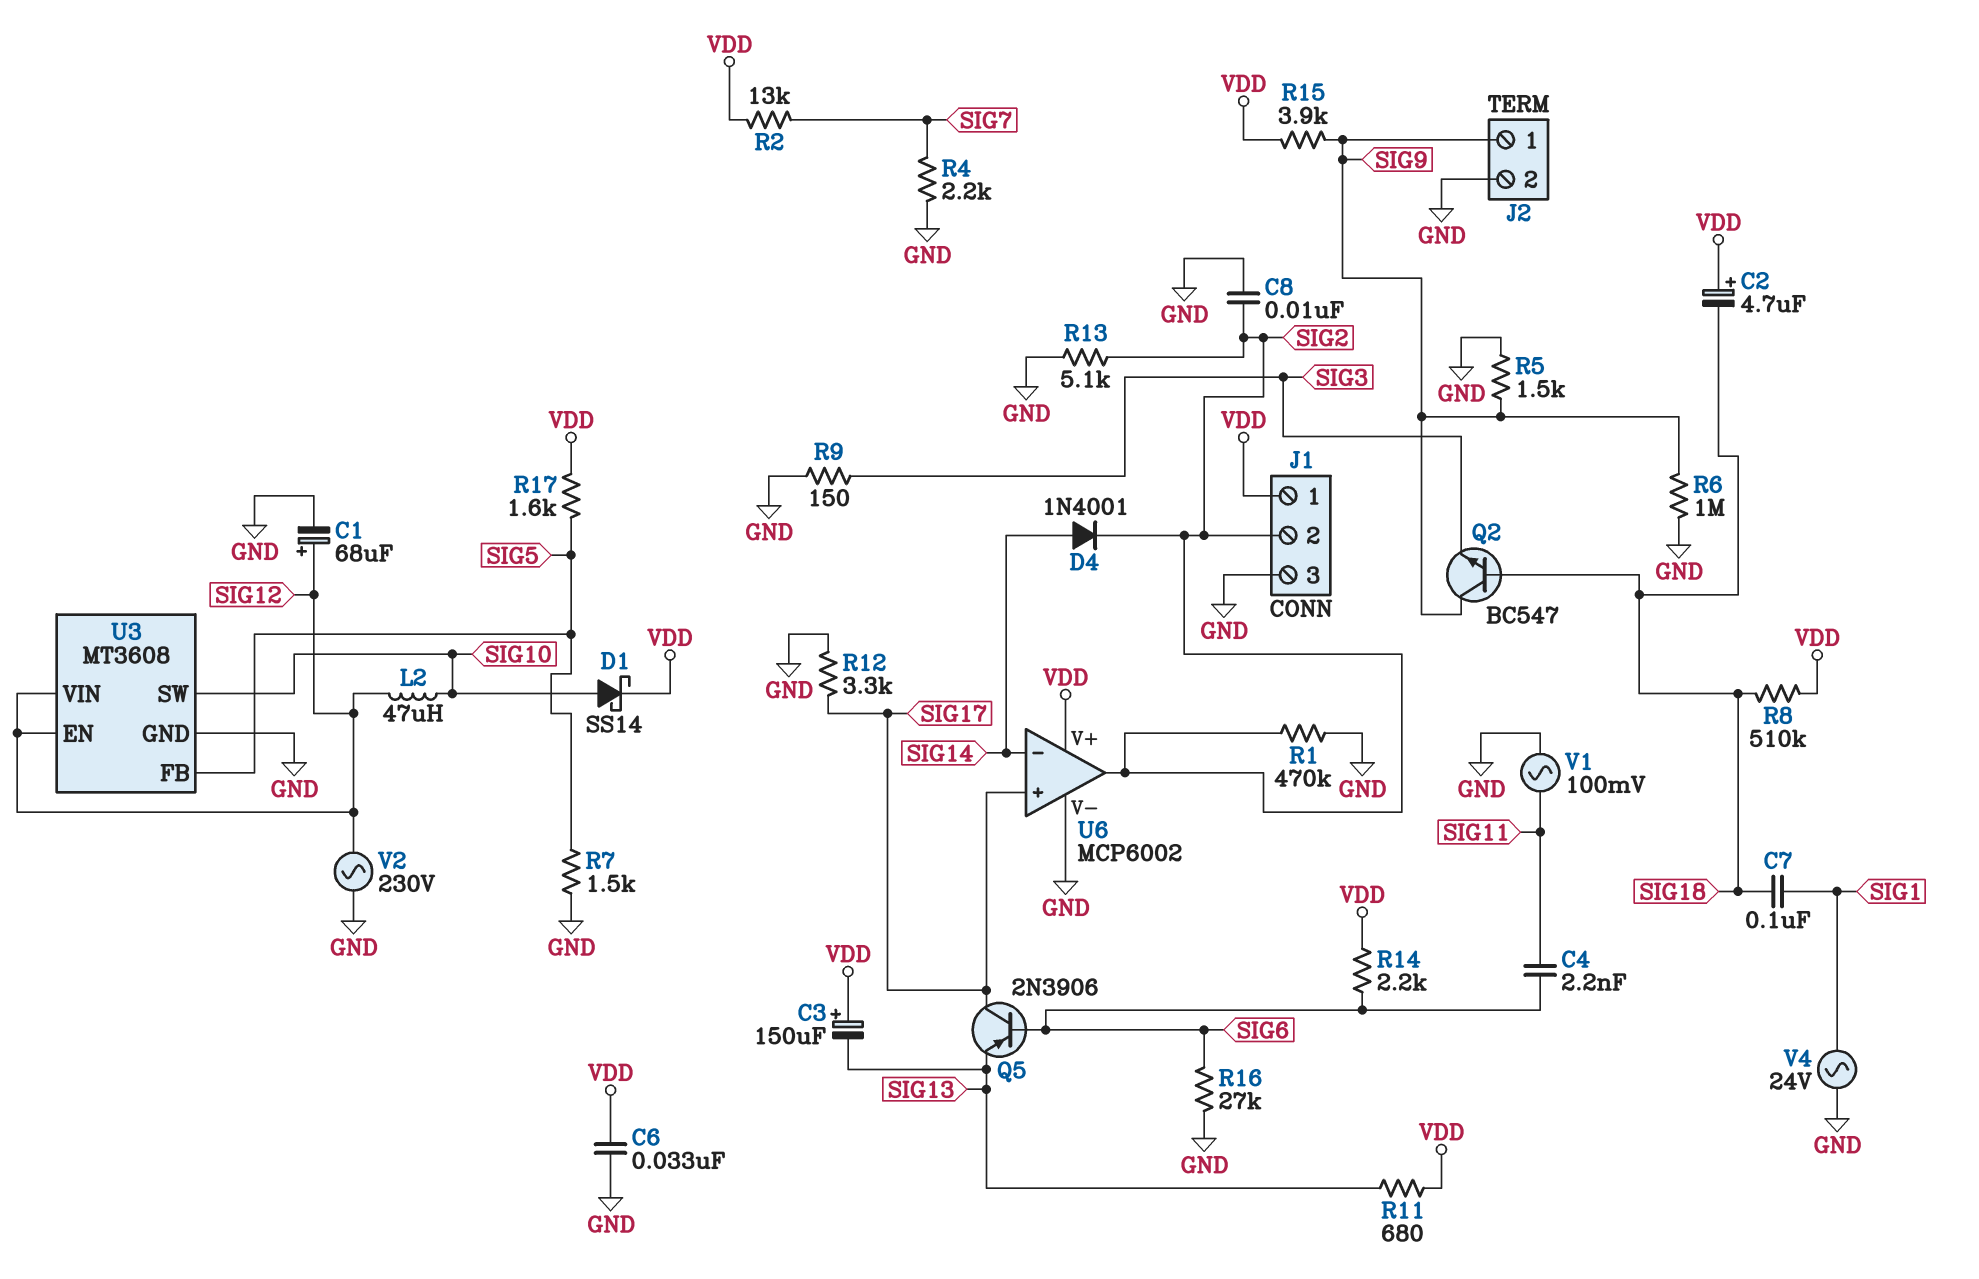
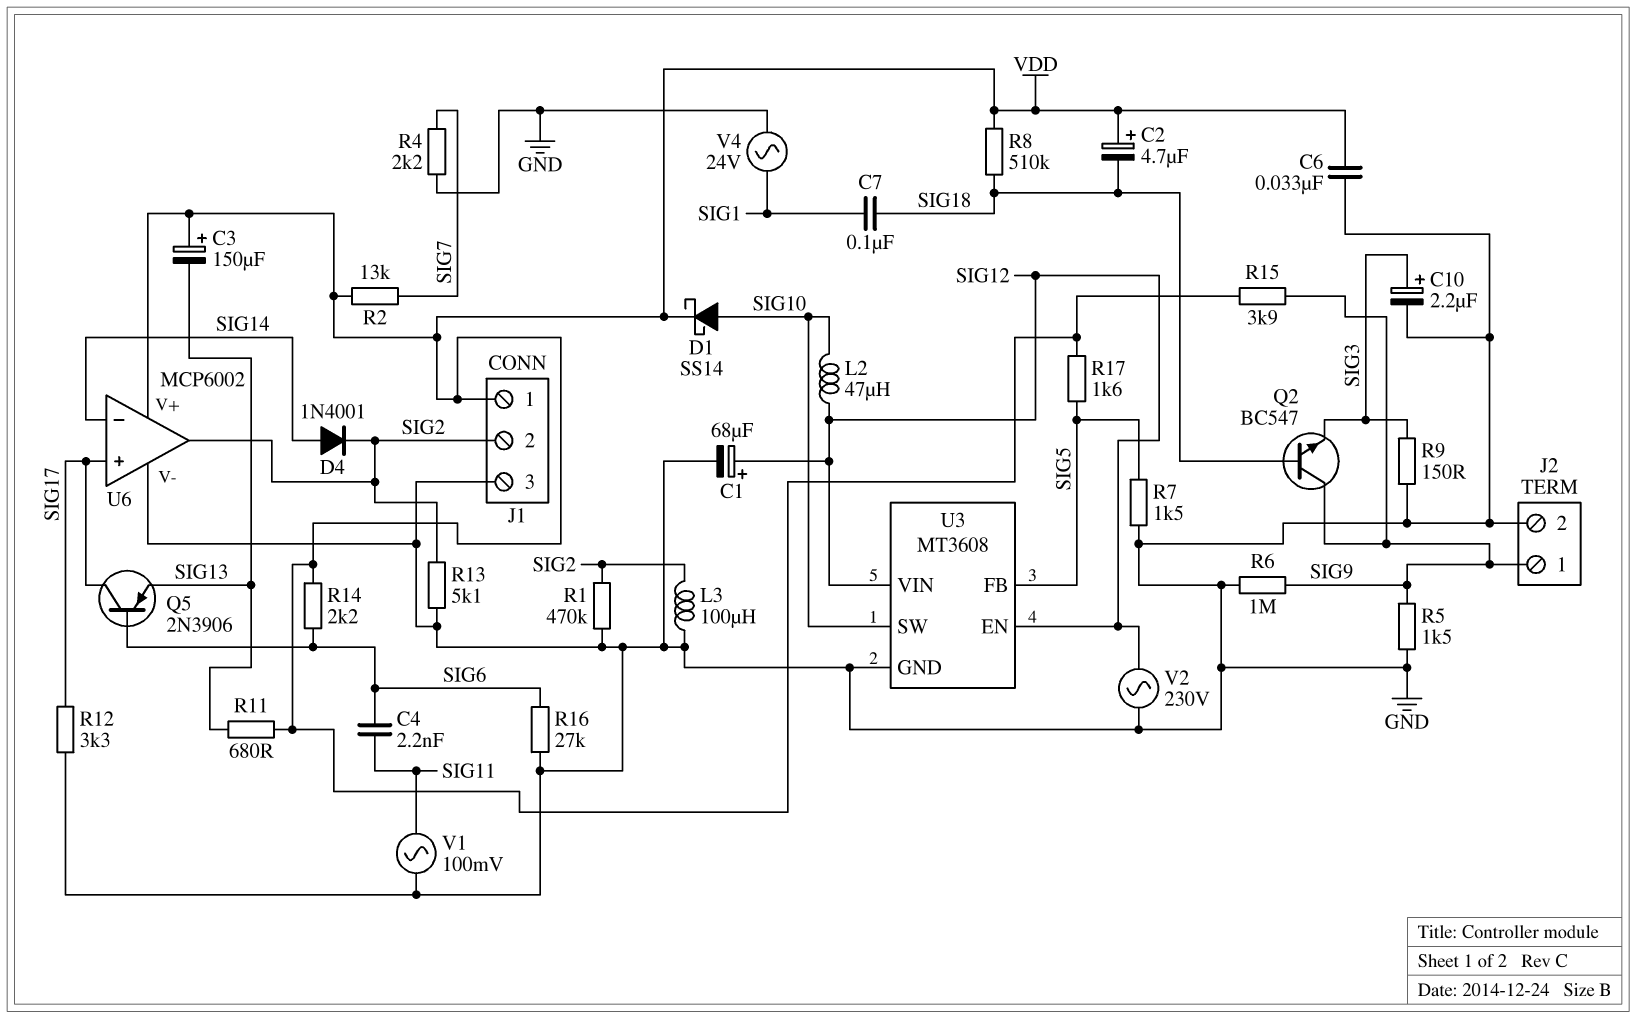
C8: 10nF (GND, SIG2) -> none
C10: none -> 2.2uF (plus SIG3, minus GND)
L3: none -> 100uH (GND, SIG2)

